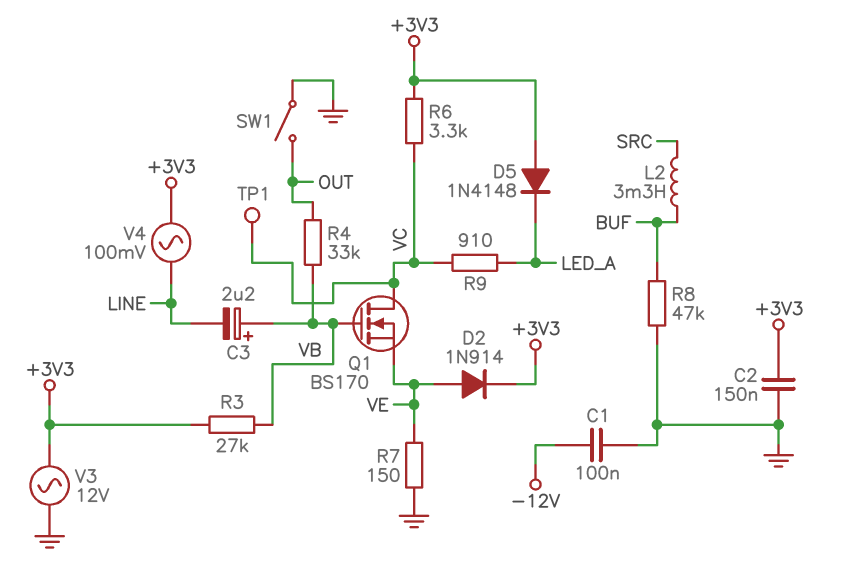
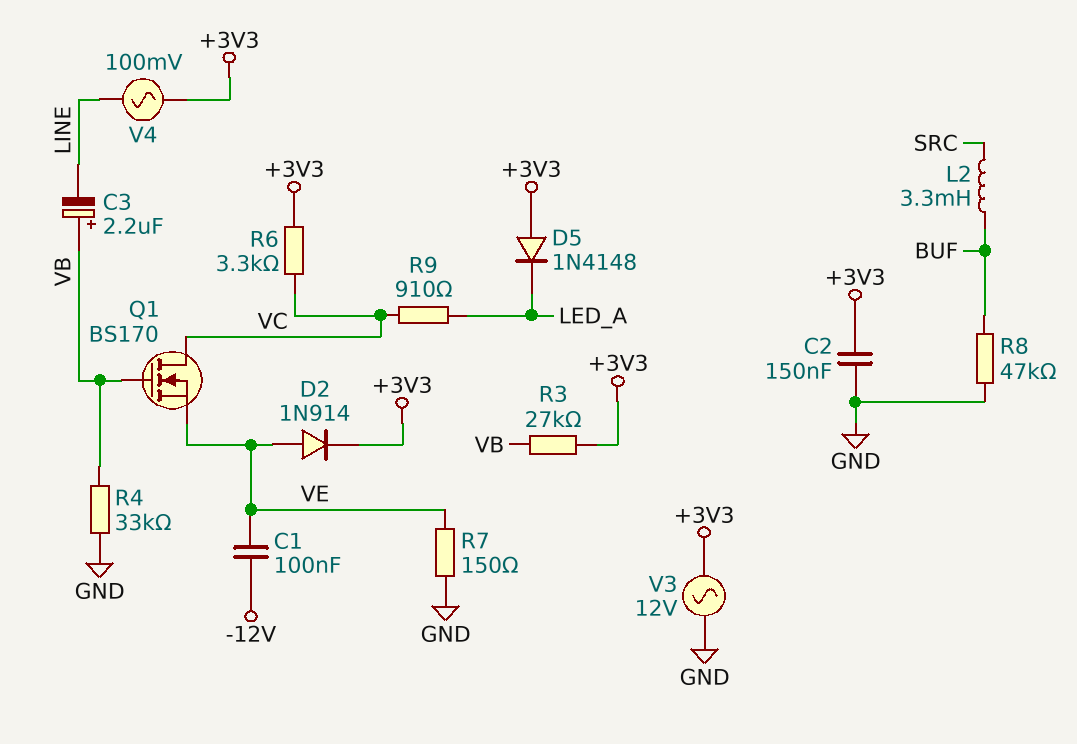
C1: 100nF (-12V, GND) -> 100nF (-12V, VE)
R4: 33k (OUT, VB) -> 33k (GND, VB)
SW1: switch (GND, OUT) -> none
TP1: test point (VC) -> none

